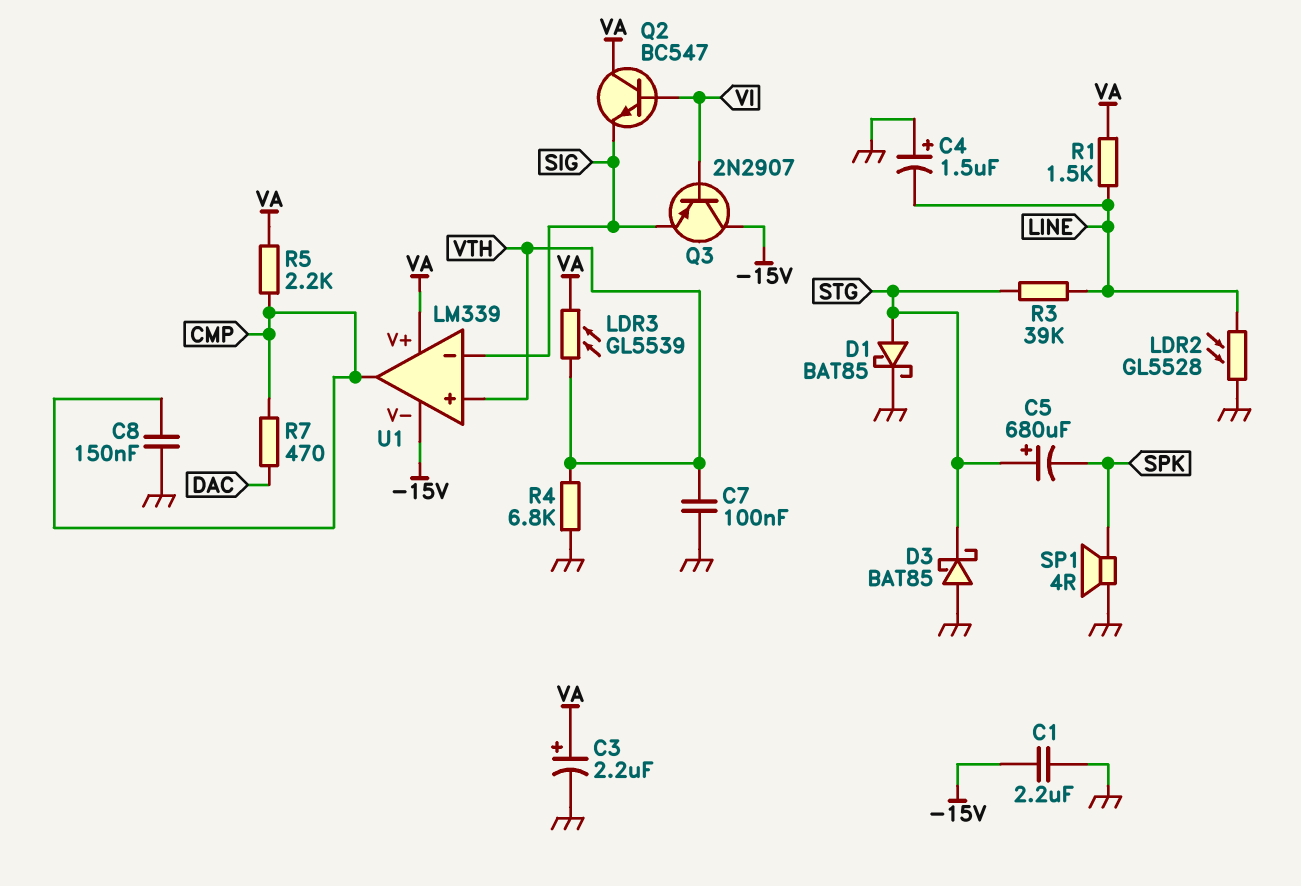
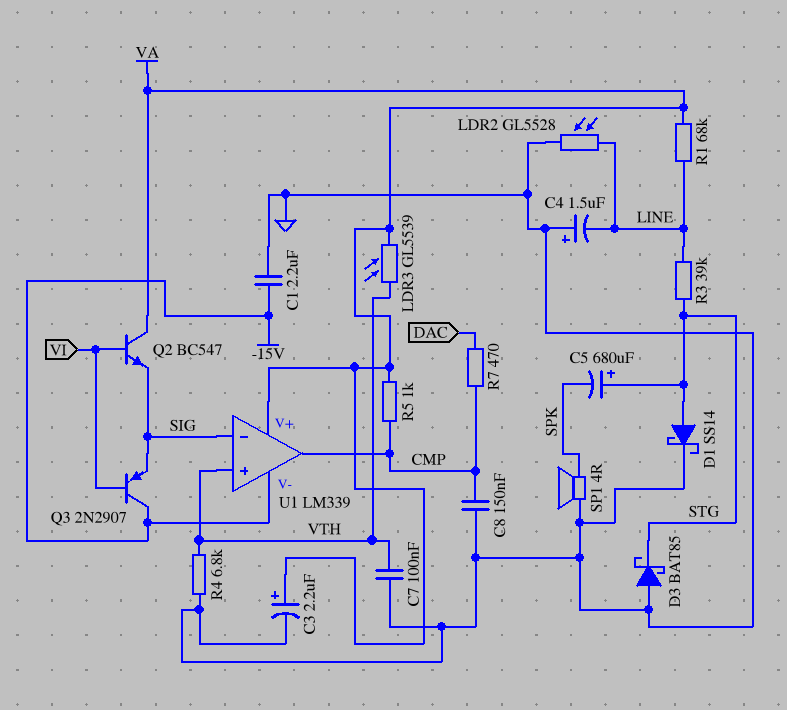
D1: schottky BAT85 (A STG, K GND) -> schottky SS14 (A STG, K GND)
R1: 1.5k (LINE, VA) -> 68k (LINE, VA)
R5: 2.2k (CMP, VA) -> 1k (CMP, VA)

